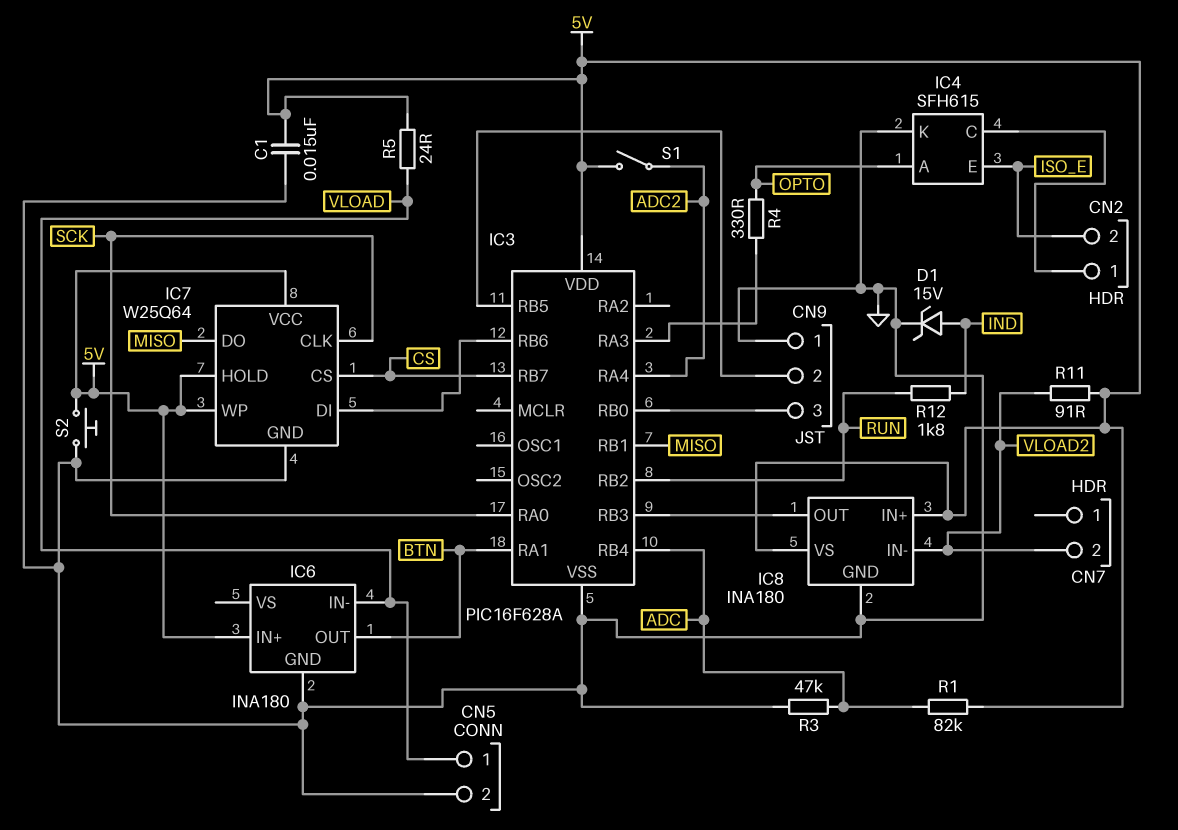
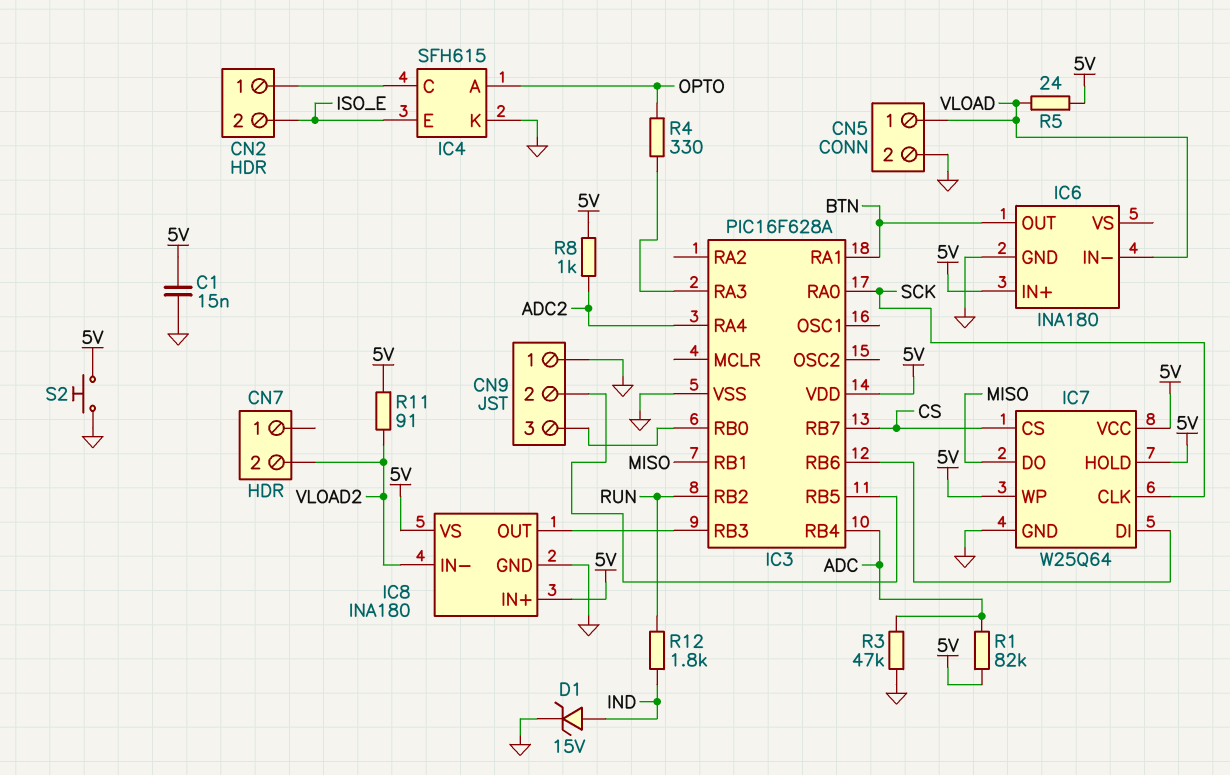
R8: none -> 1k (5V, ADC2)
S1: switch (5V, ADC2) -> none

